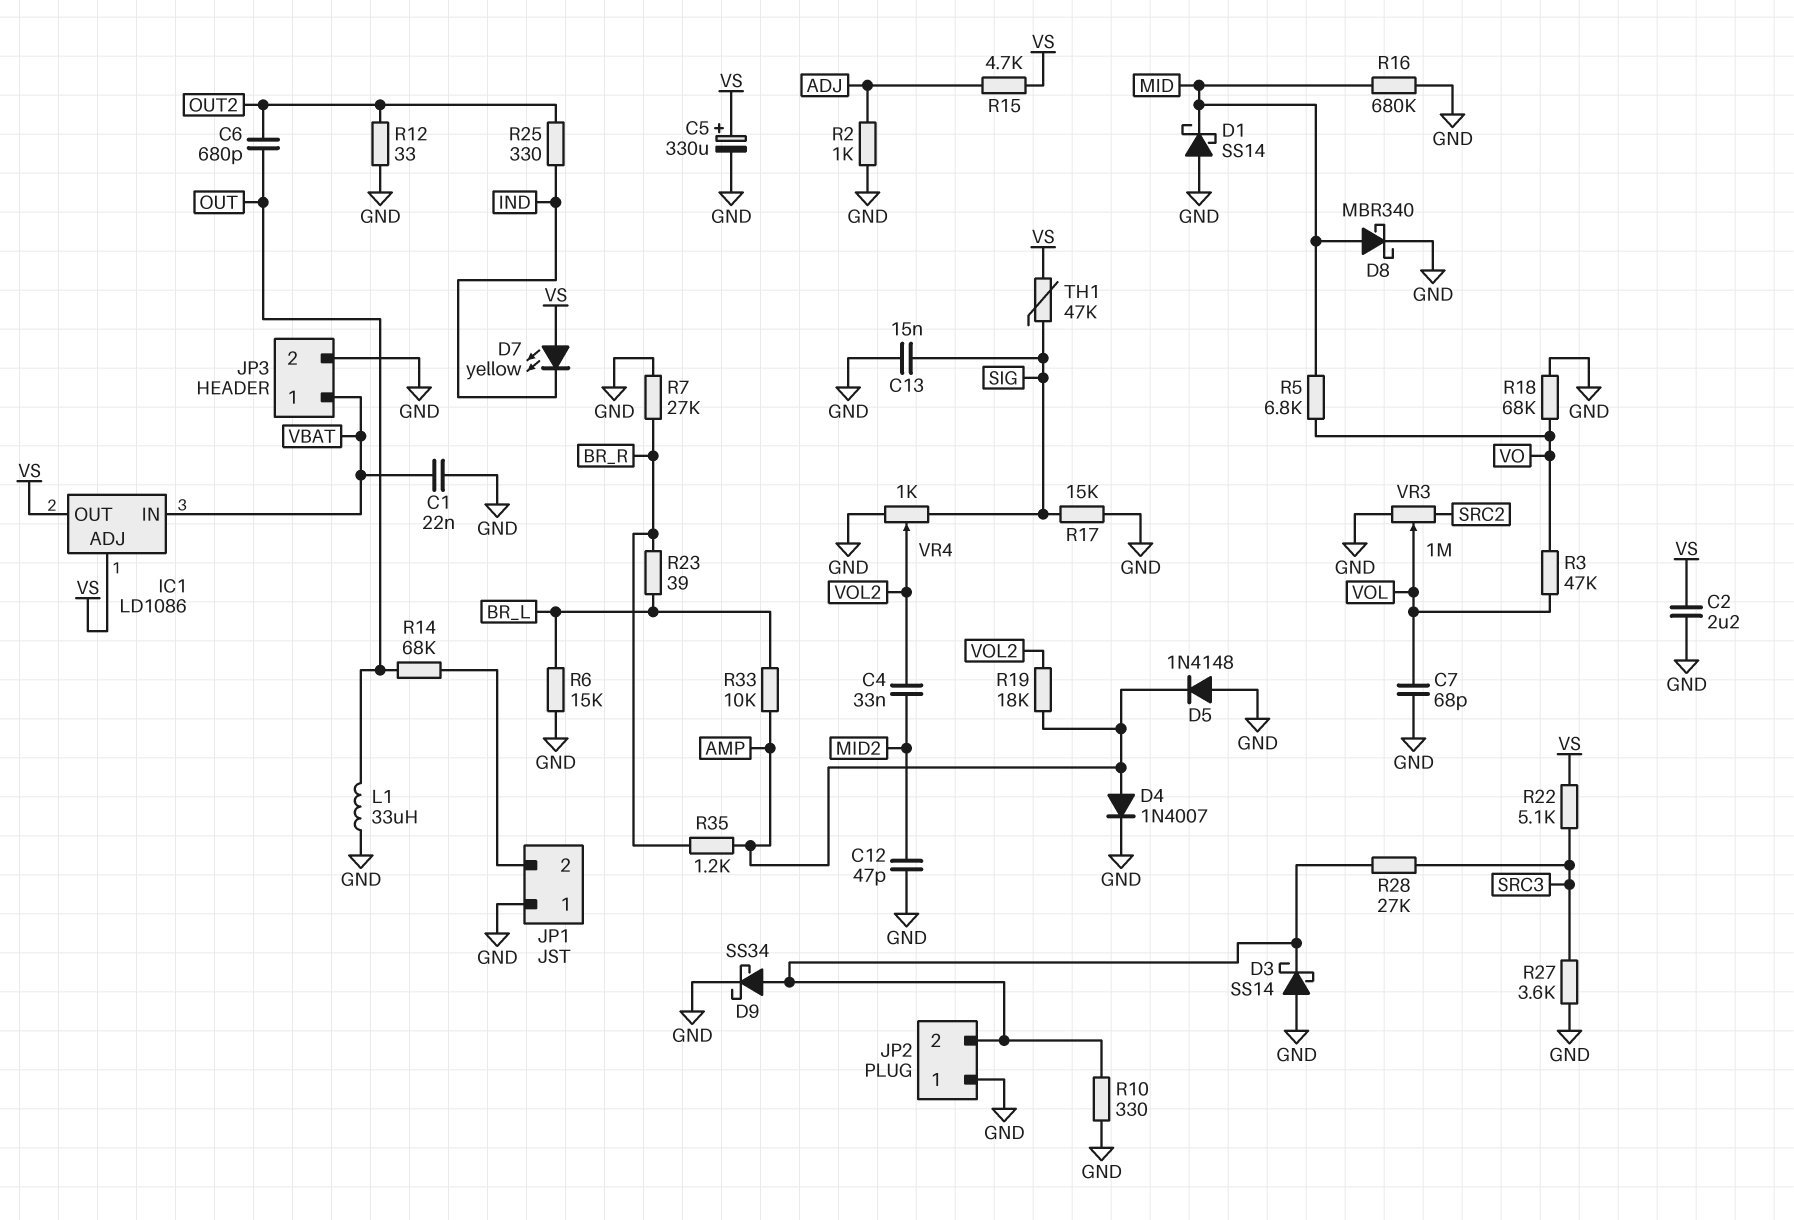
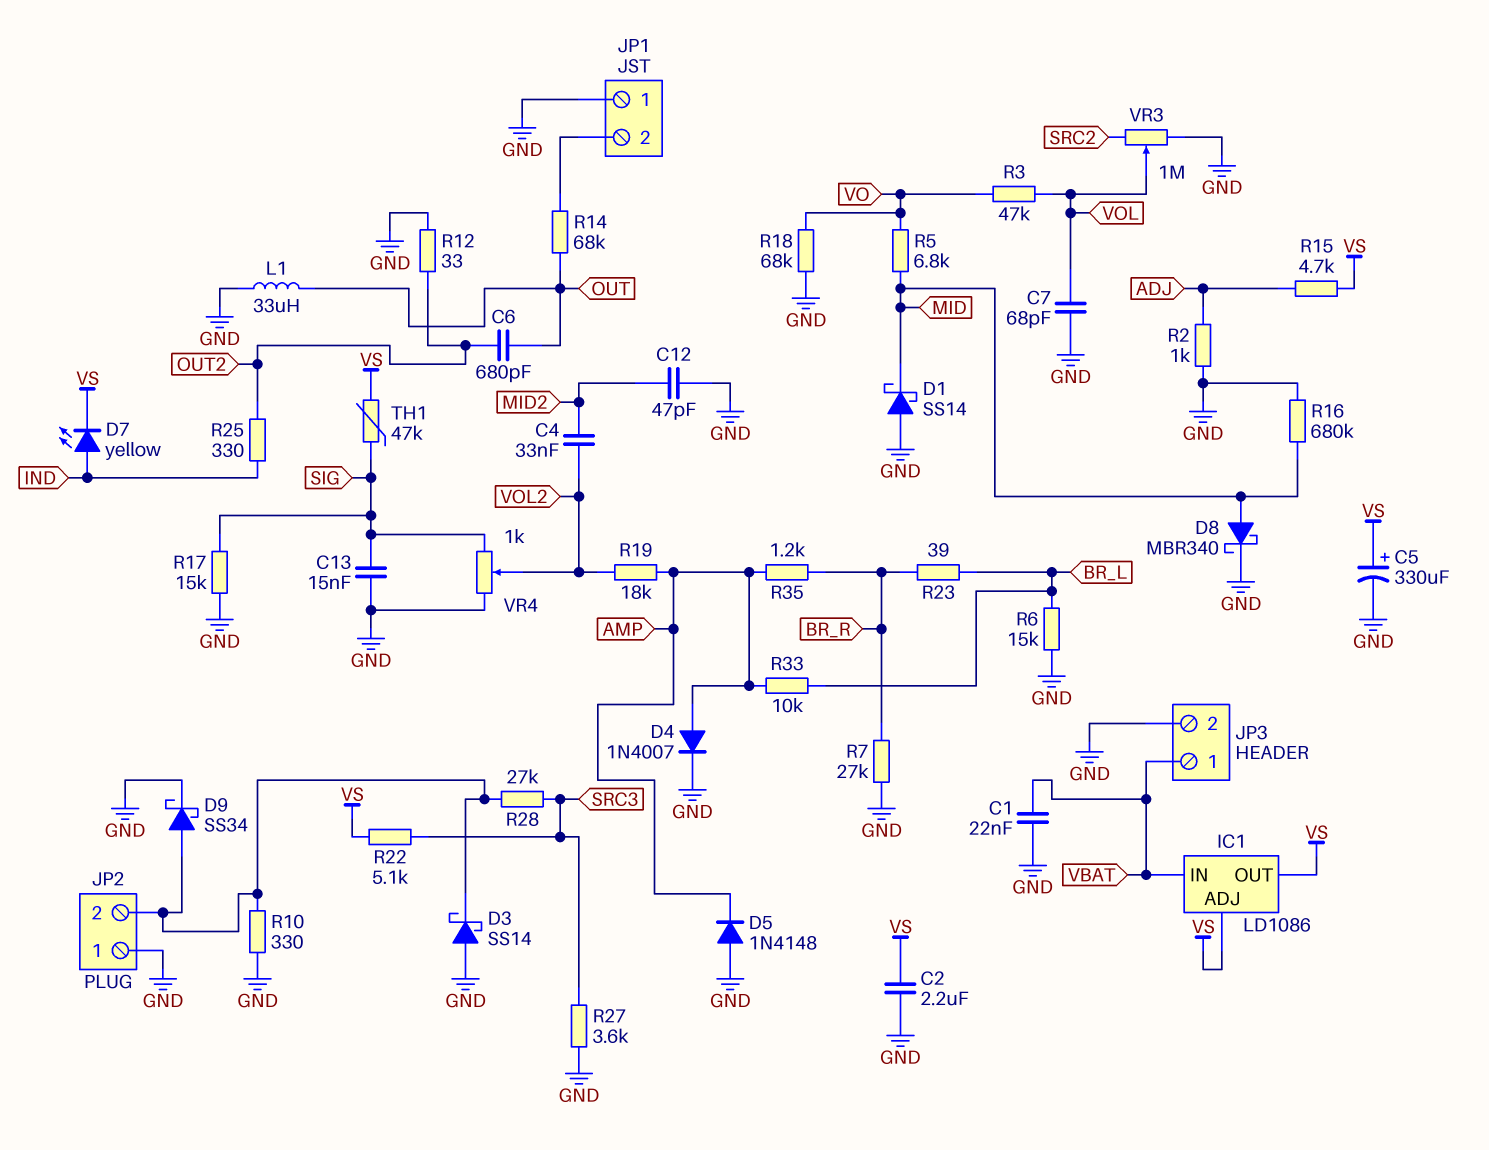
D7: LED yellow (A VS, K IND) -> LED yellow (A IND, K VS)

